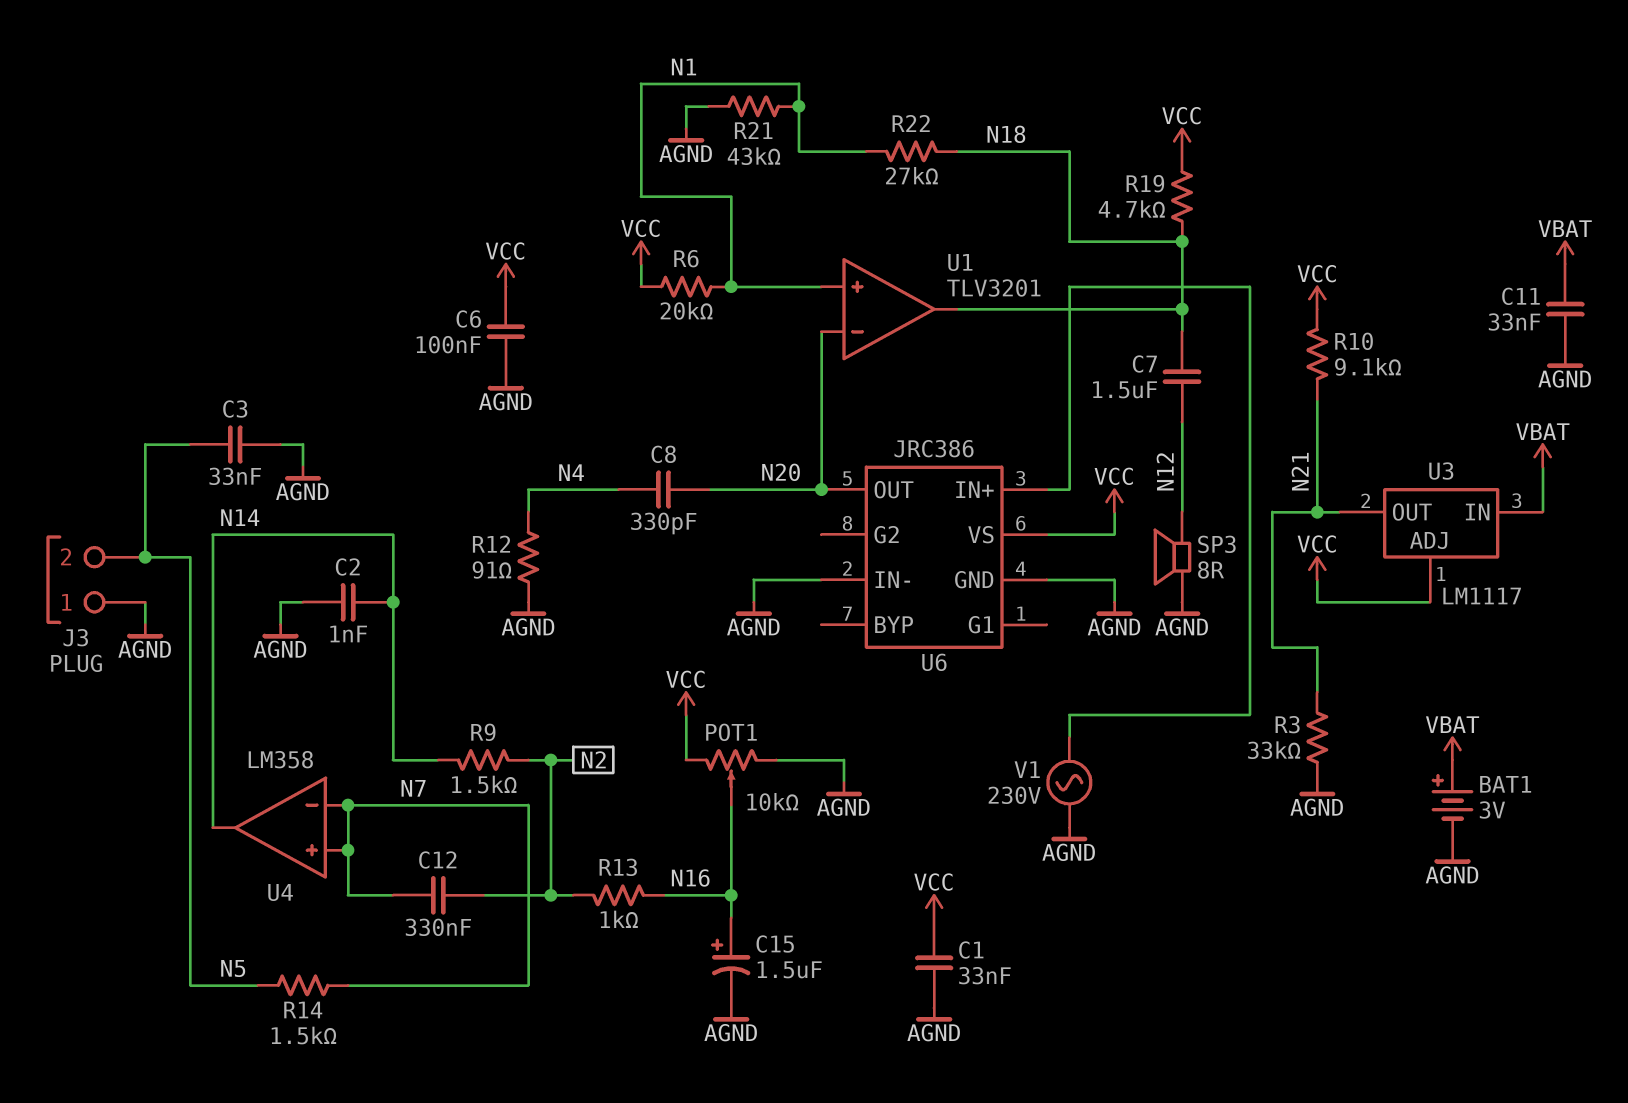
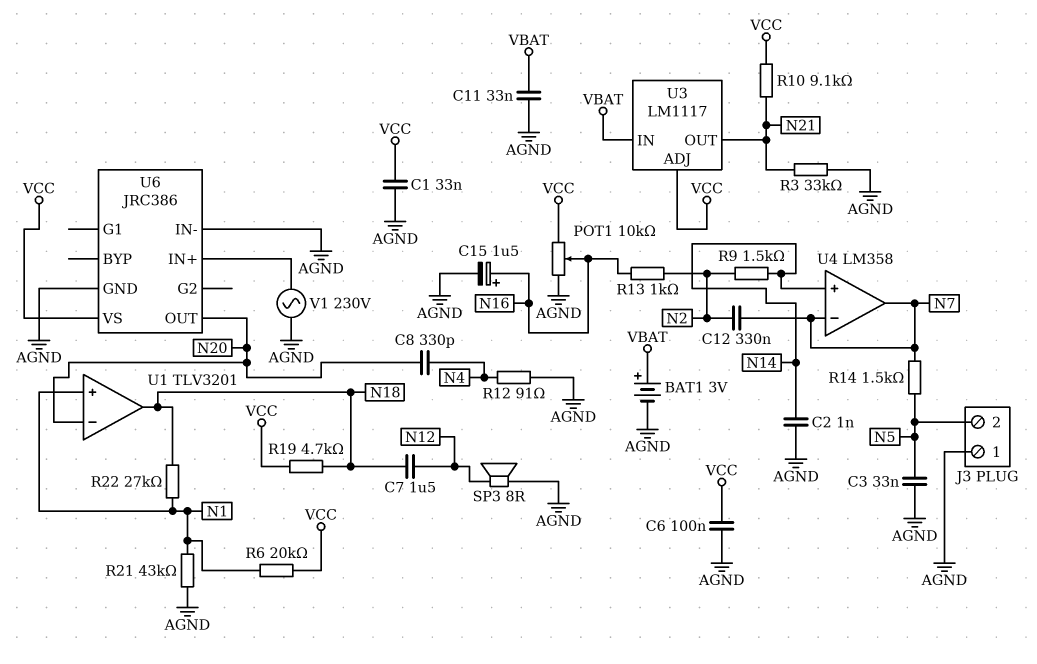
U4 pin in+: N7 -> N14
U4 pin out: N14 -> N7

